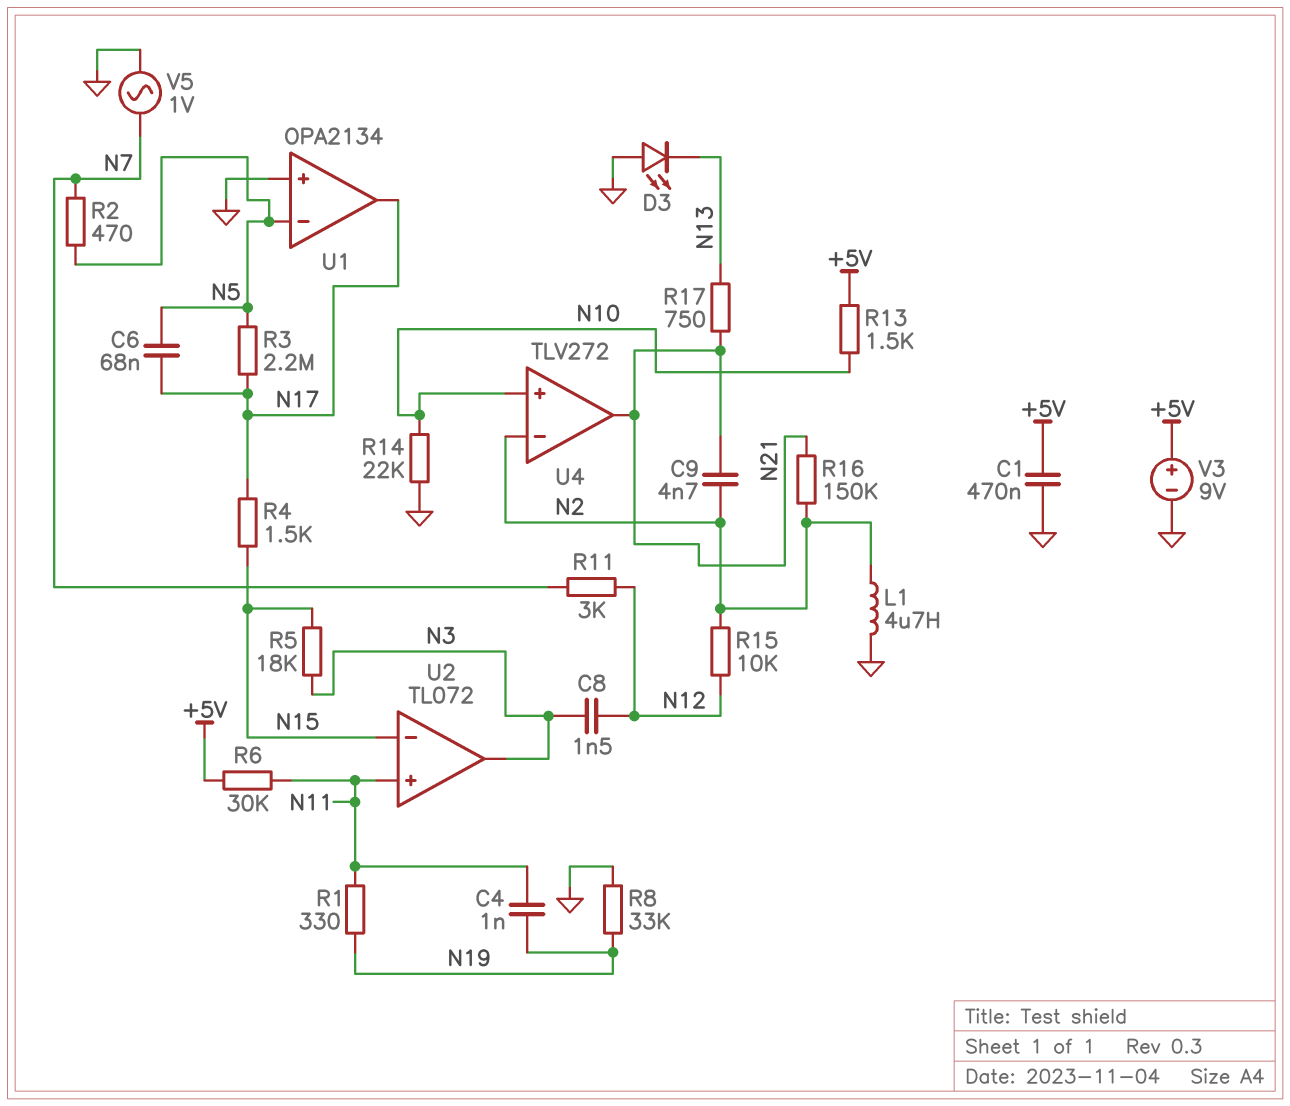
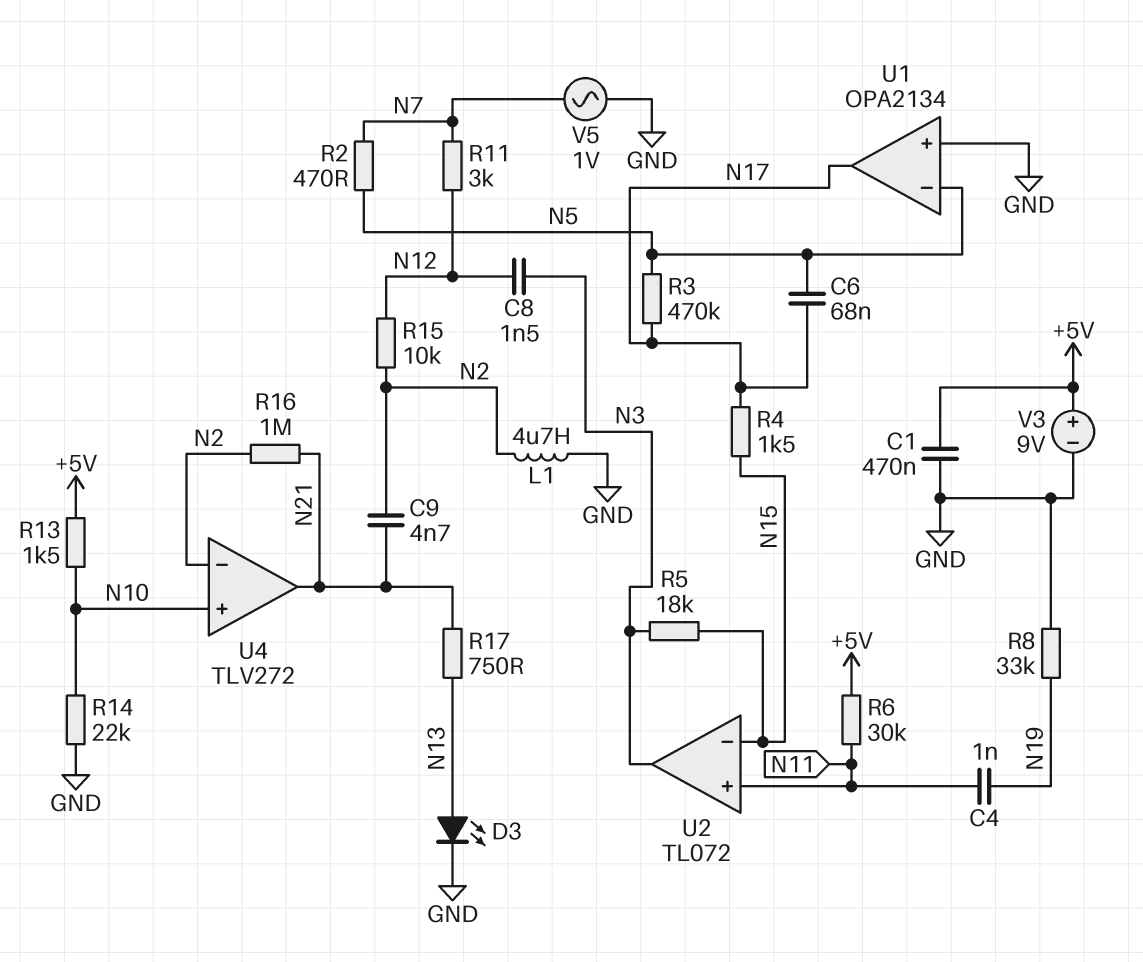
D3: LED (A GND, K N13) -> LED (A N13, K GND)
R1: 330 (N11, N19) -> none
R3: 2.2M (N5, N17) -> 470k (N5, N17)
R16: 150k (N2, N21) -> 1M (N2, N21)

